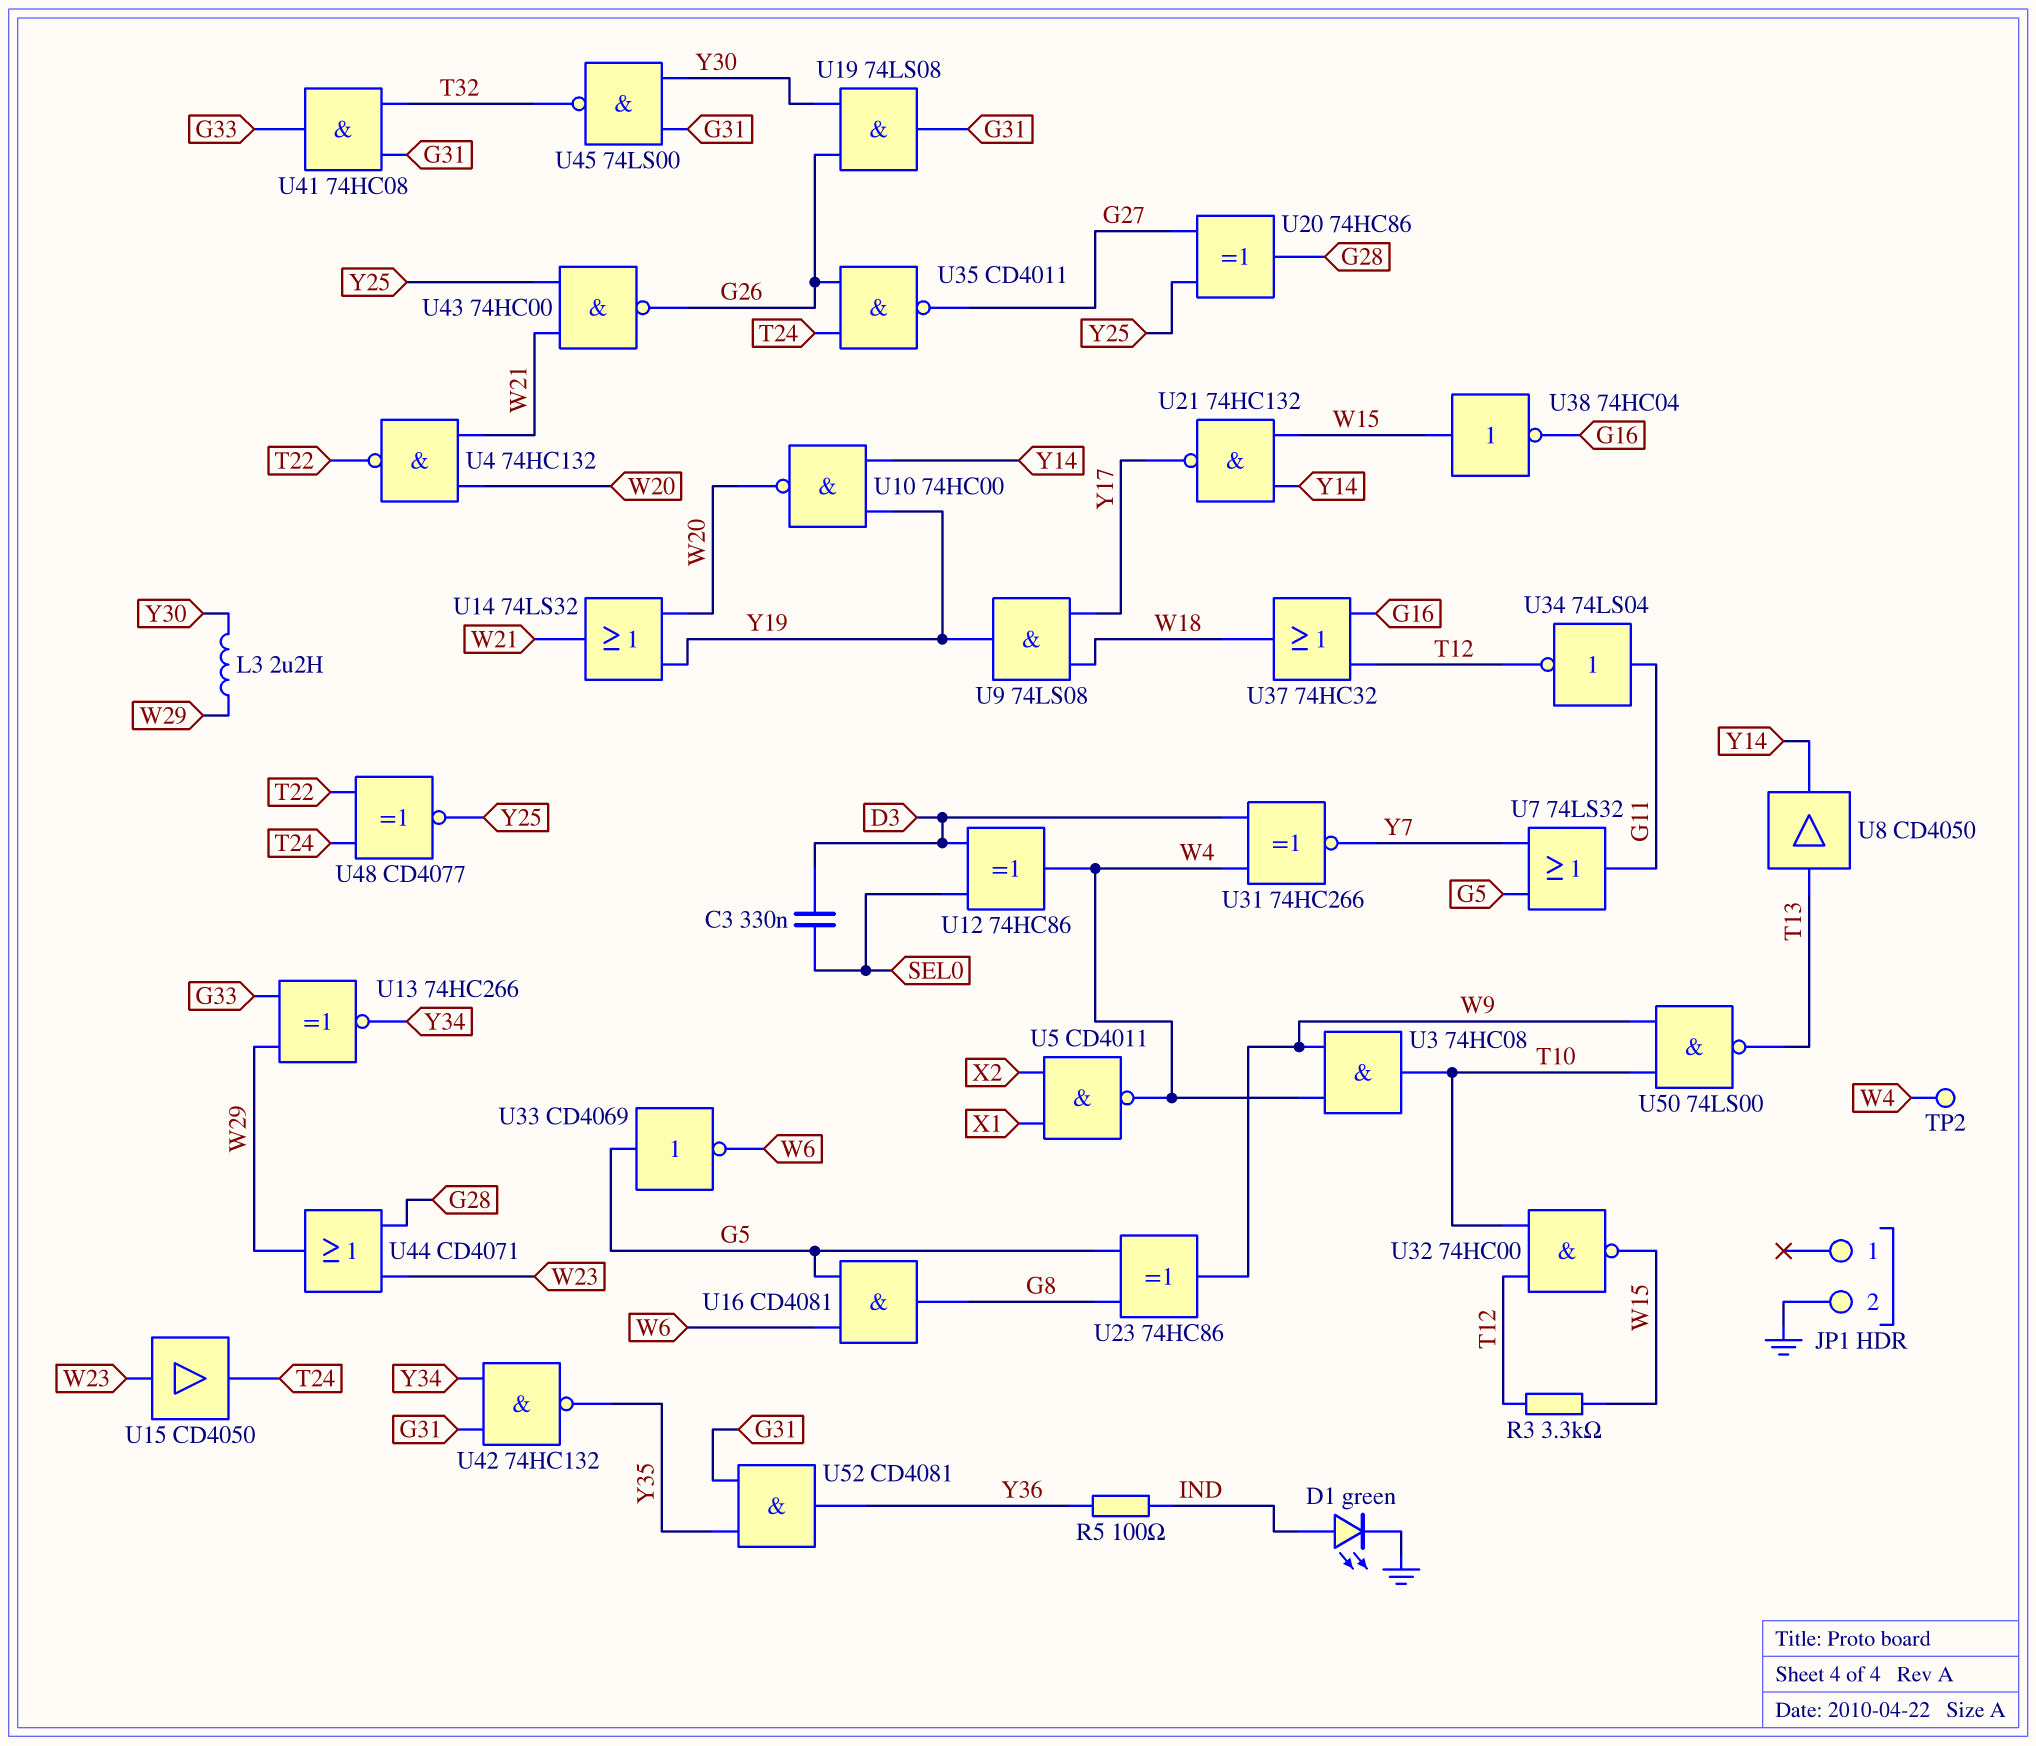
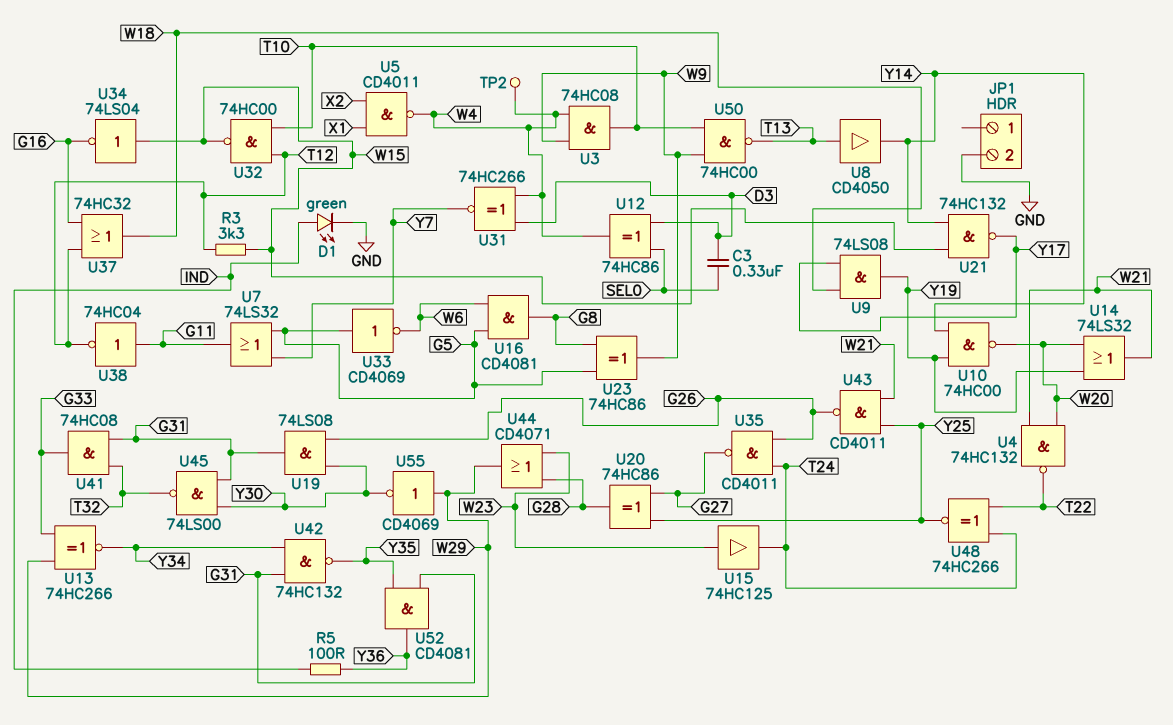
L3: 2.2uH (W29, Y30) -> none
U15: buffer CD4050 (in W23, out T24) -> buffer 74HC125 (in W23, out T24)
U34: NOT 74LS04 (in G11, out T12) -> NOT 74LS04 (in W15, out G16)
U38: NOT 74HC04 (in W15, out G16) -> NOT 74HC04 (in G11, out T12)
U43: NAND 74HC00 (in W21, in Y25, out G26) -> NAND CD4011 (in W21, in Y25, out G26)
U48: XNOR CD4077 (in T22, in T24, out Y25) -> XNOR 74HC266 (in T22, in T24, out Y25)
U50: NAND 74LS00 (in T10, in W9, out T13) -> NAND 74HC00 (in T10, in W9, out T13)
U55: none -> NOT CD4069 (in W29, out Y30)

